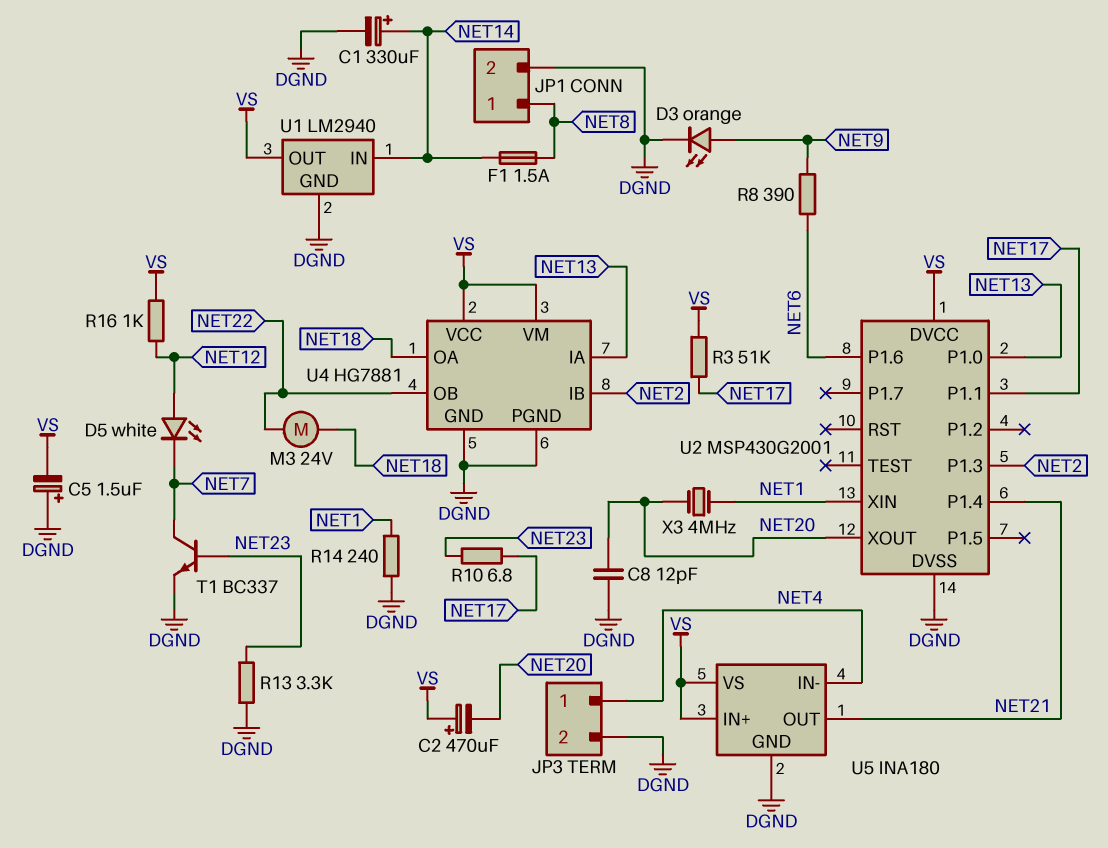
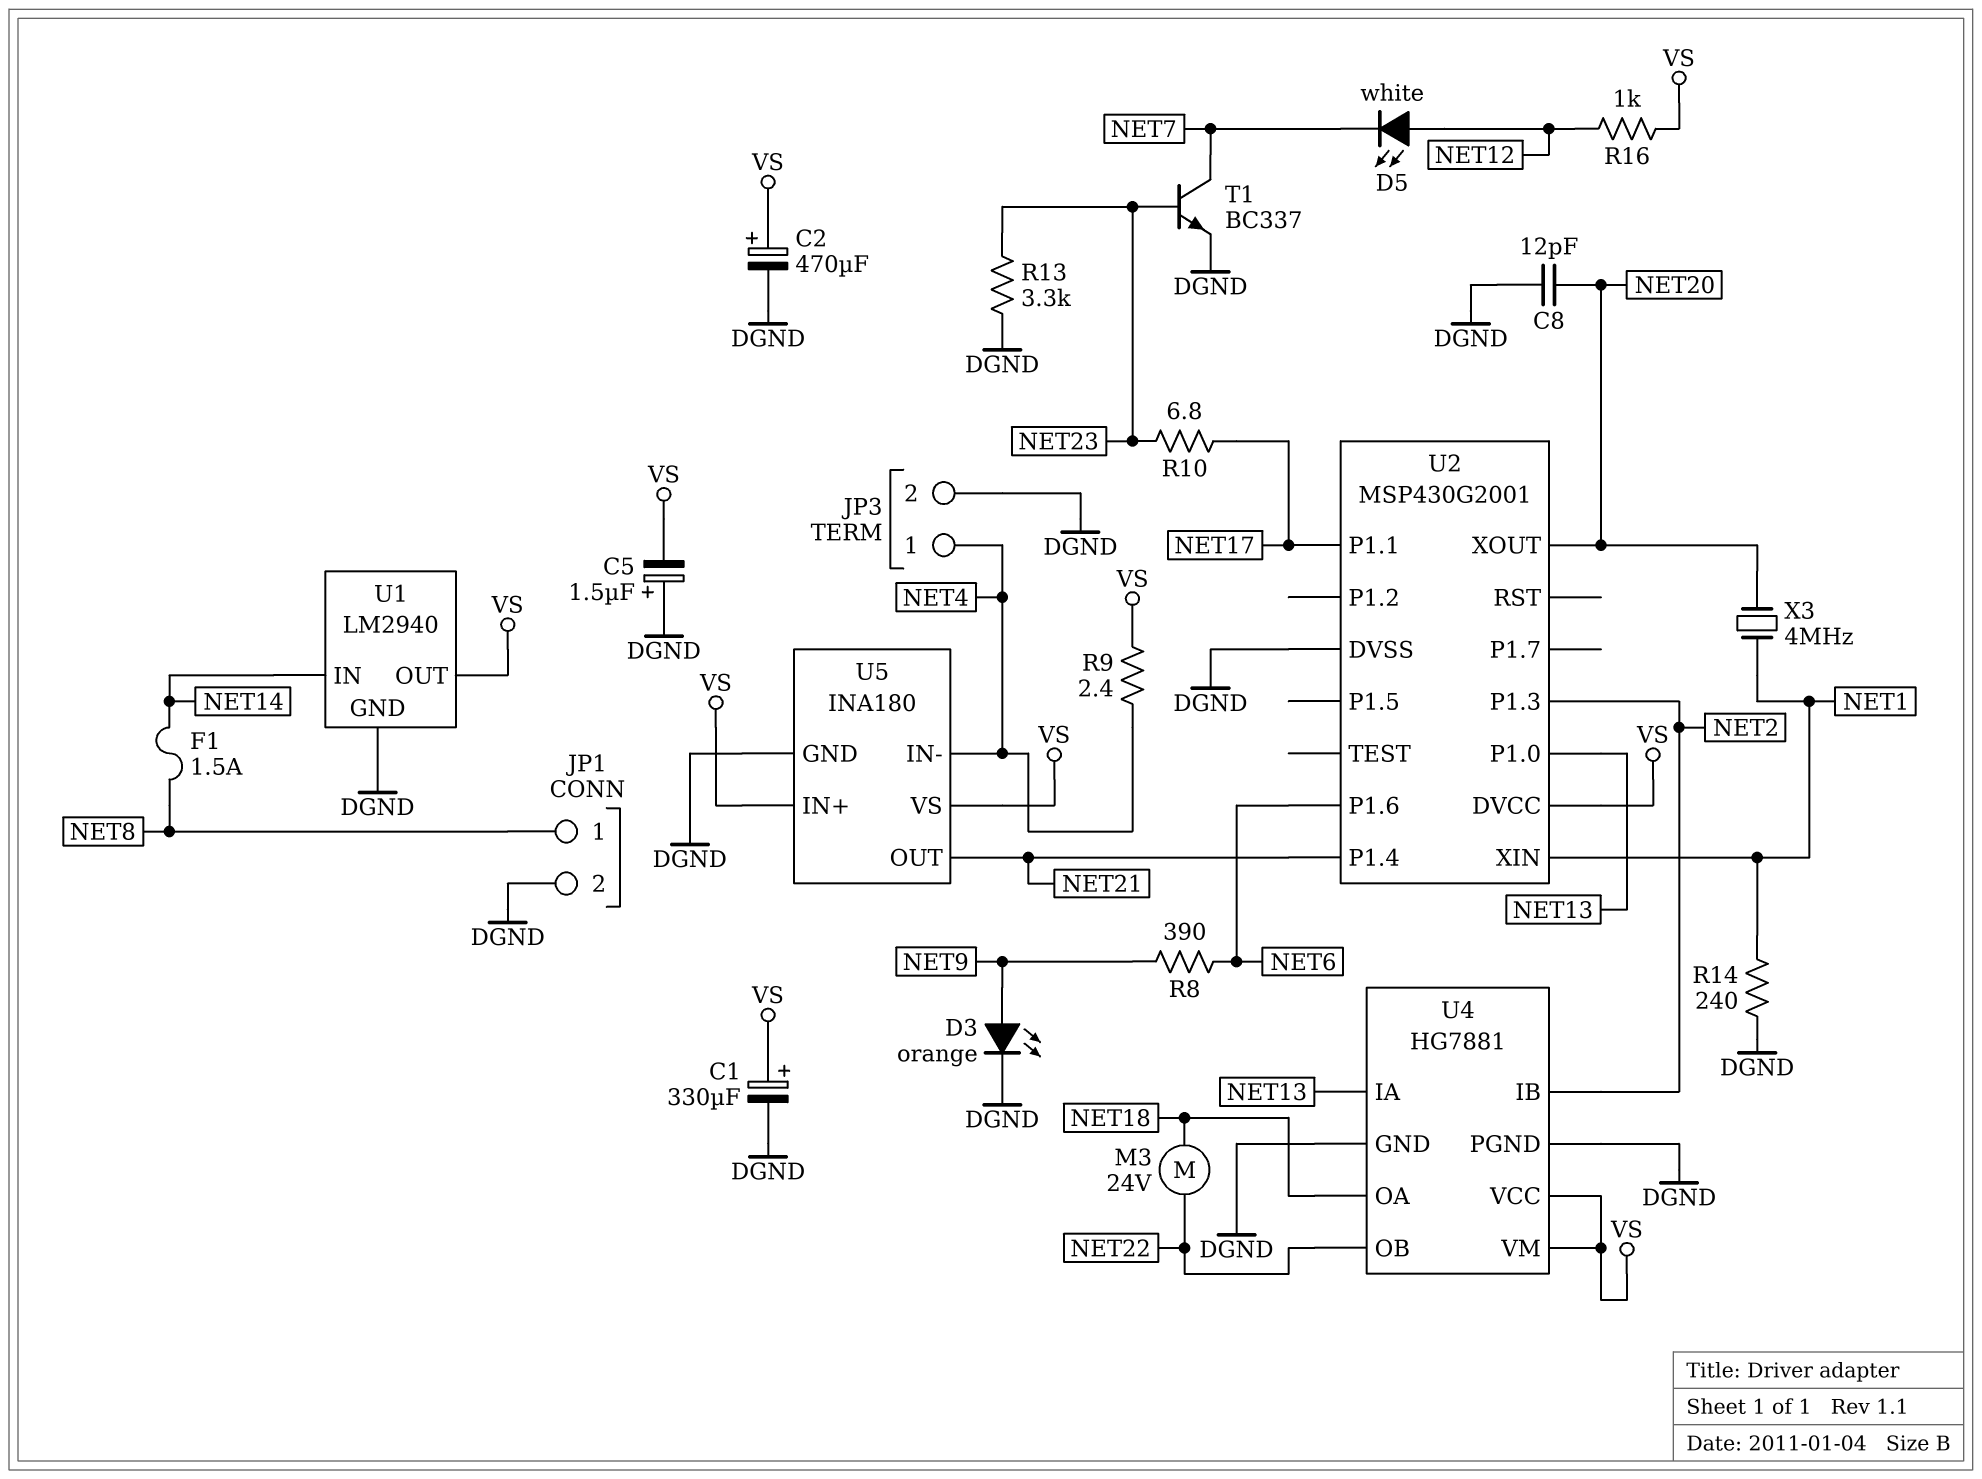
C1: 330uF (plus NET14, minus DGND) -> 330uF (plus VS, minus DGND)
C2: 470uF (plus VS, minus NET20) -> 470uF (plus VS, minus DGND)
R3: 51k (NET17, VS) -> none
R9: none -> 2.4 (NET4, VS)

